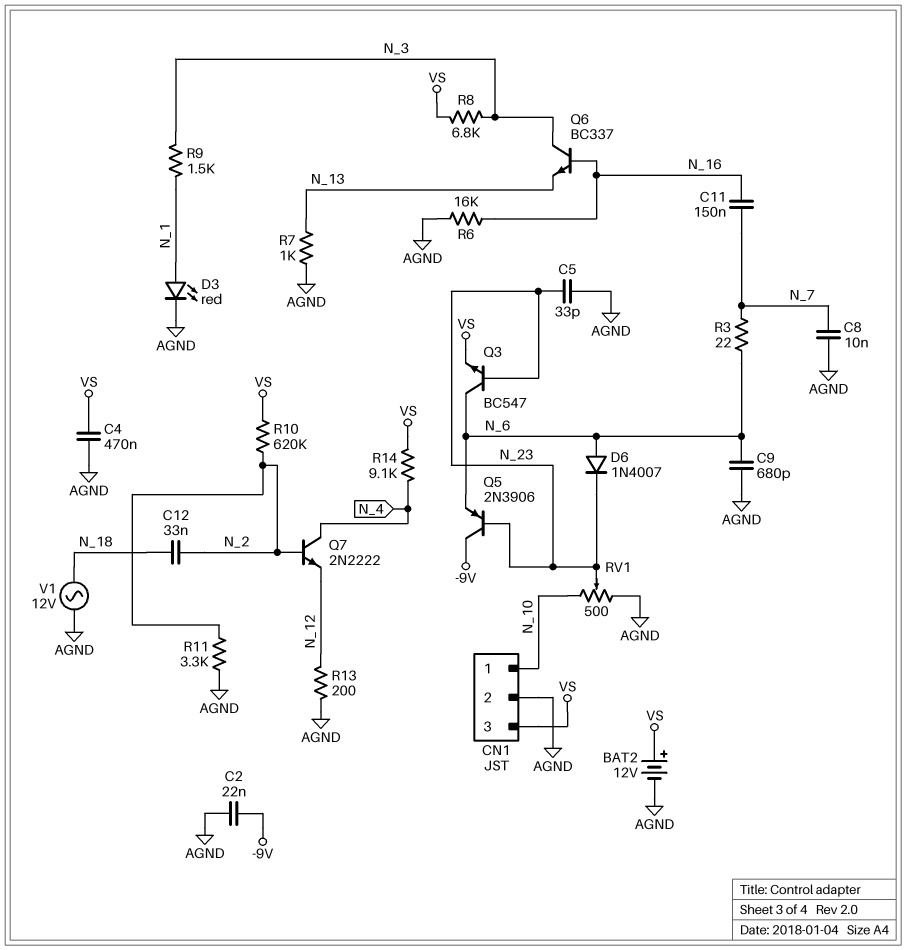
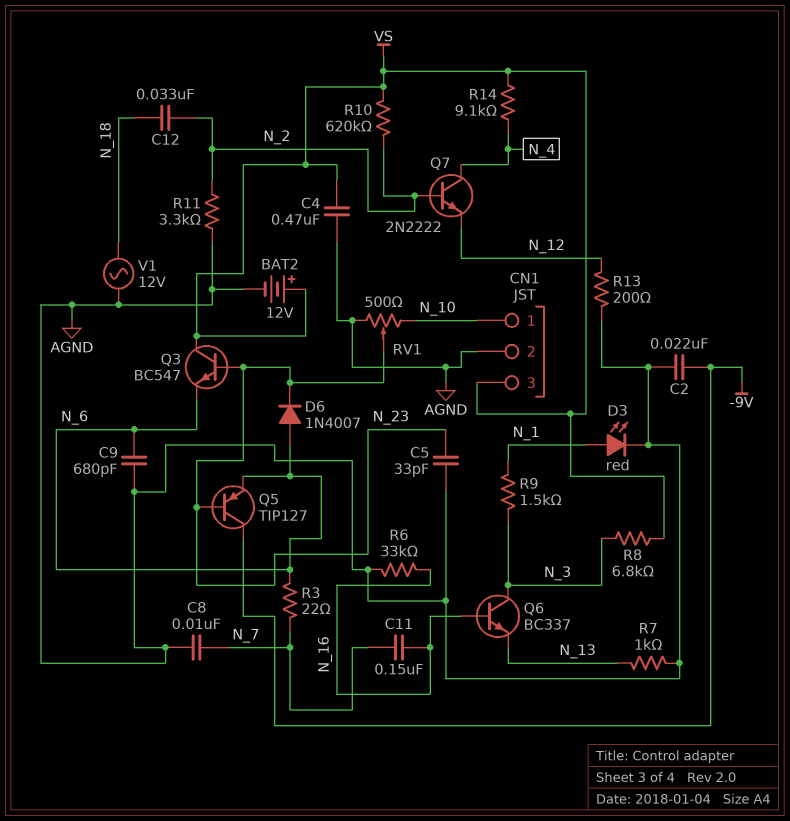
Q3: NPN BC547 (B N_23, C N_6, E VS) -> NPN BC547 (B N_23, C VS, E N_6)
Q5: PNP 2N3906 (B N_23, C -9V, E N_6) -> PNP TIP127 (B N_23, C -9V, E N_6)
R6: 16k (AGND, N_16) -> 33k (AGND, N_16)

